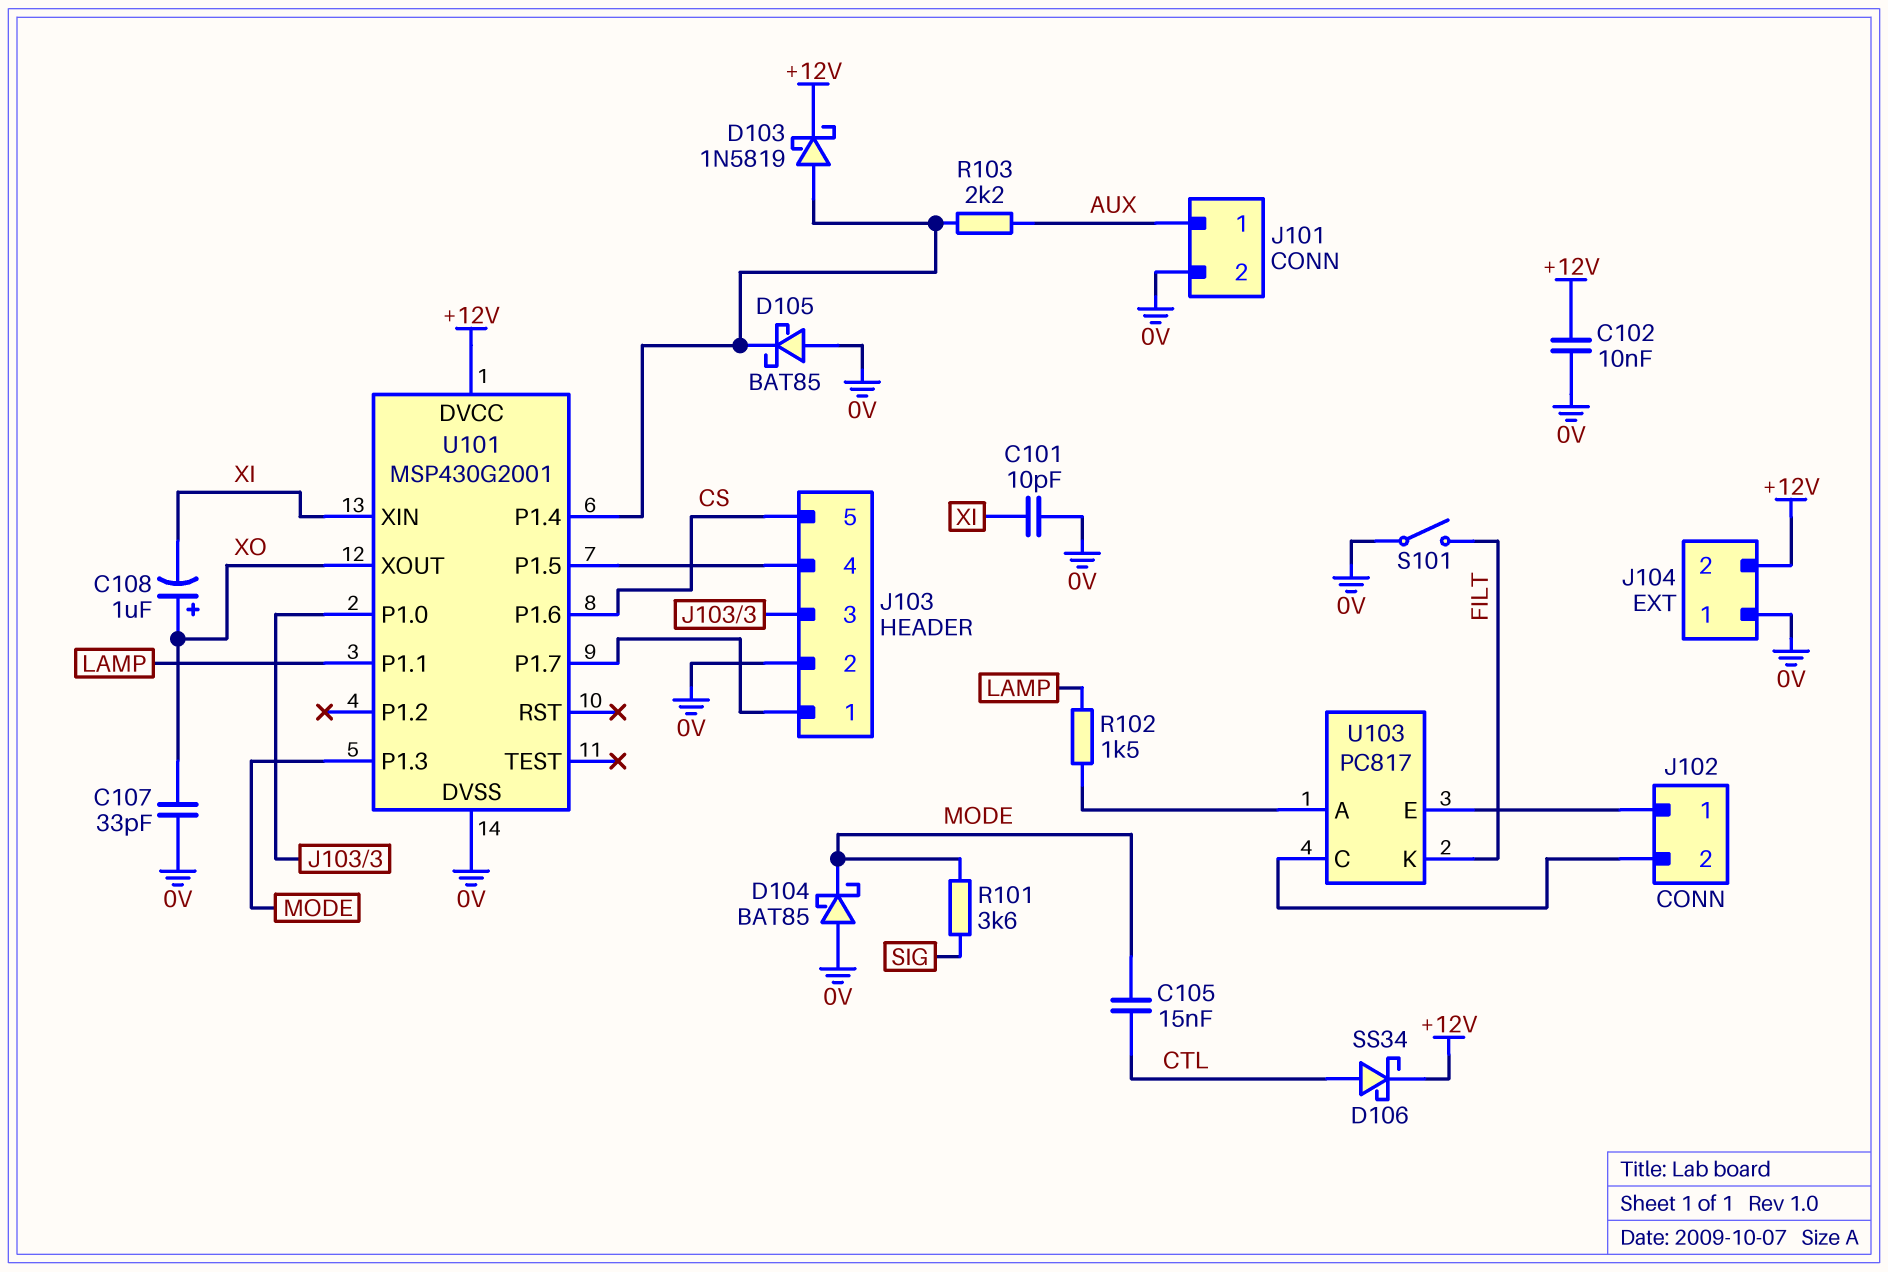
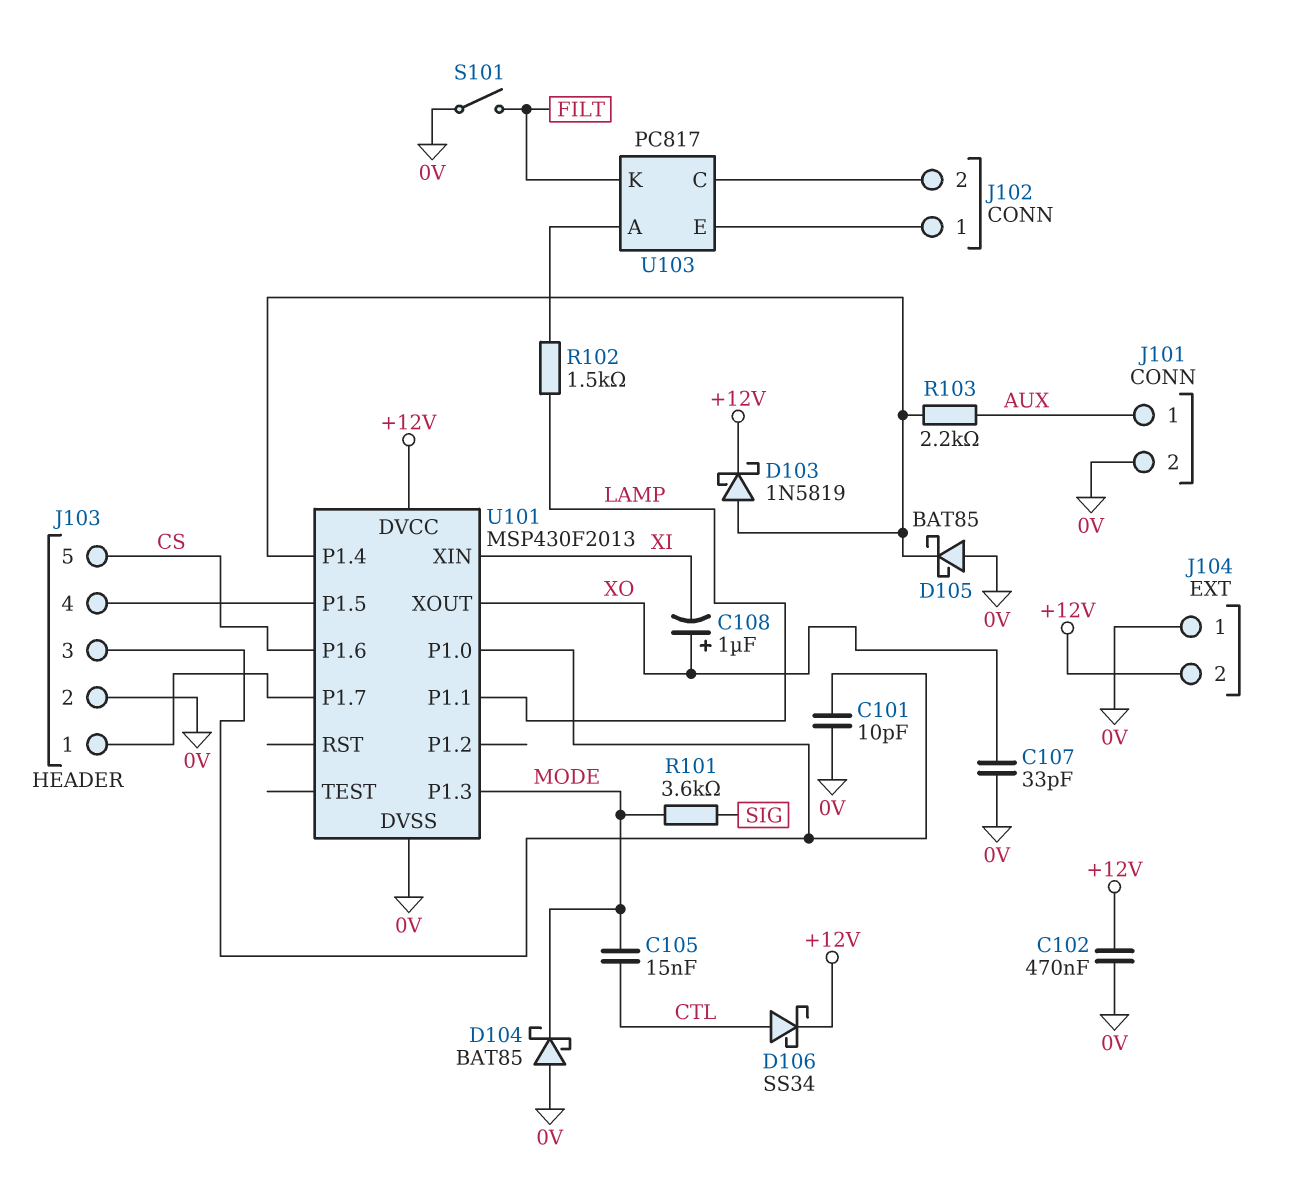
C101: 10pF (0V, XI) -> 10pF (0V, J103/3)
C102: 10nF (+12V, 0V) -> 470nF (+12V, 0V)
U101: MSP430G2001 -> MSP430F2013

